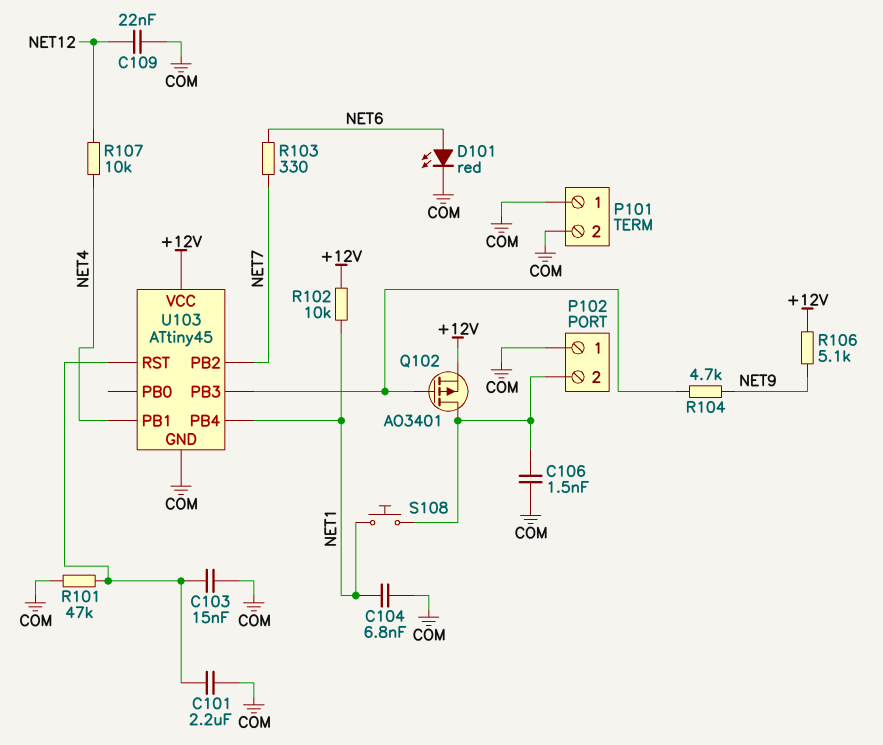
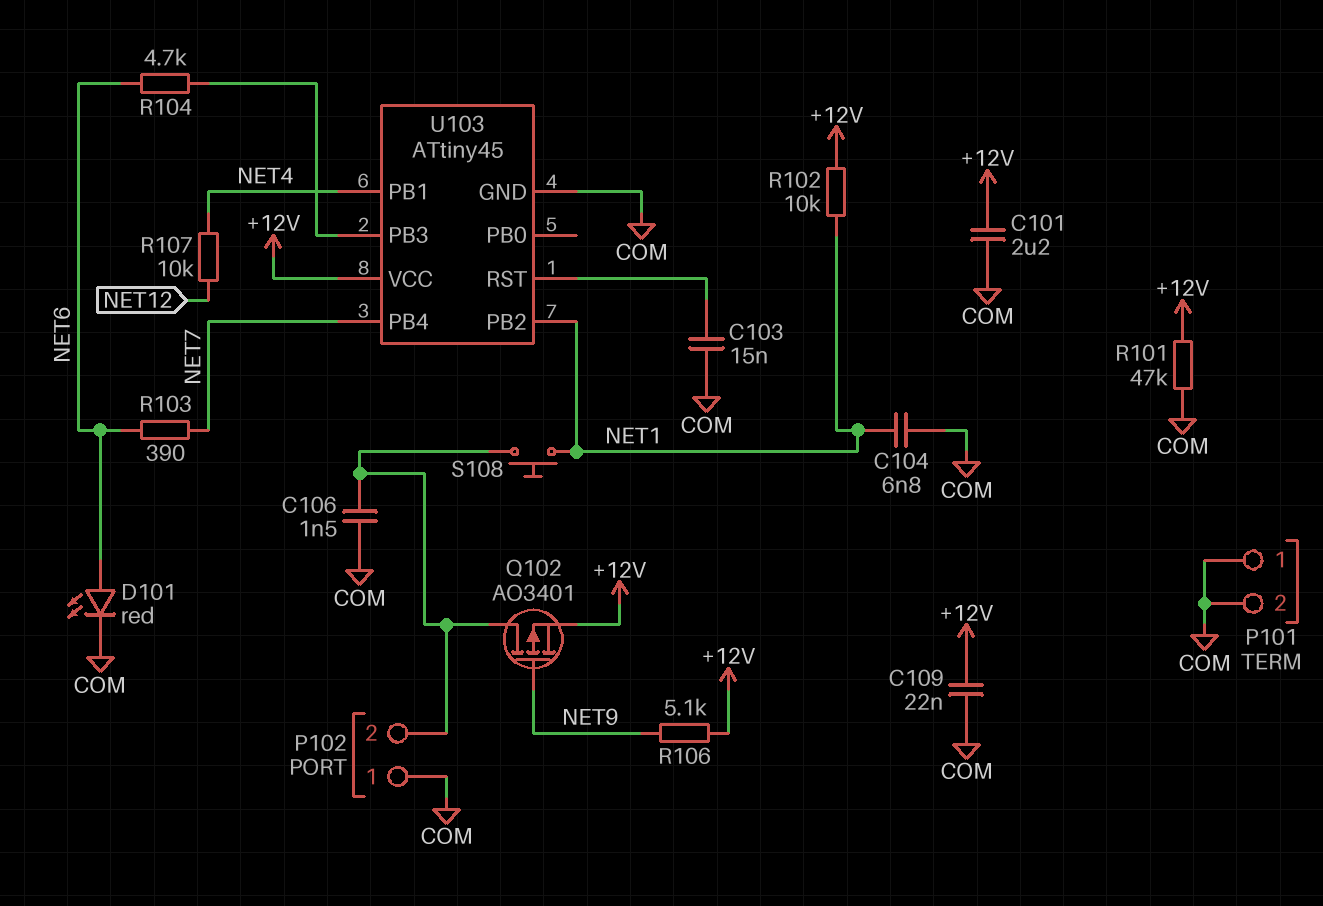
C101: 2.2uF (COM, U103/RST) -> 2.2uF (+12V, COM)
C109: 22nF (COM, NET12) -> 22nF (+12V, COM)
Q102: PMOS AO3401 (G U103/PB3, D P102/2, S +12V) -> PMOS AO3401 (G NET9, D P102/2, S +12V)
R101: 47k (COM, U103/RST) -> 47k (+12V, COM)
R103: 330 (NET6, NET7) -> 390 (NET6, NET7)
R104: 4.7k (NET9, U103/PB3) -> 4.7k (NET6, U103/PB3)
U103 pin PB2: NET7 -> NET1
U103 pin PB4: NET1 -> NET7

